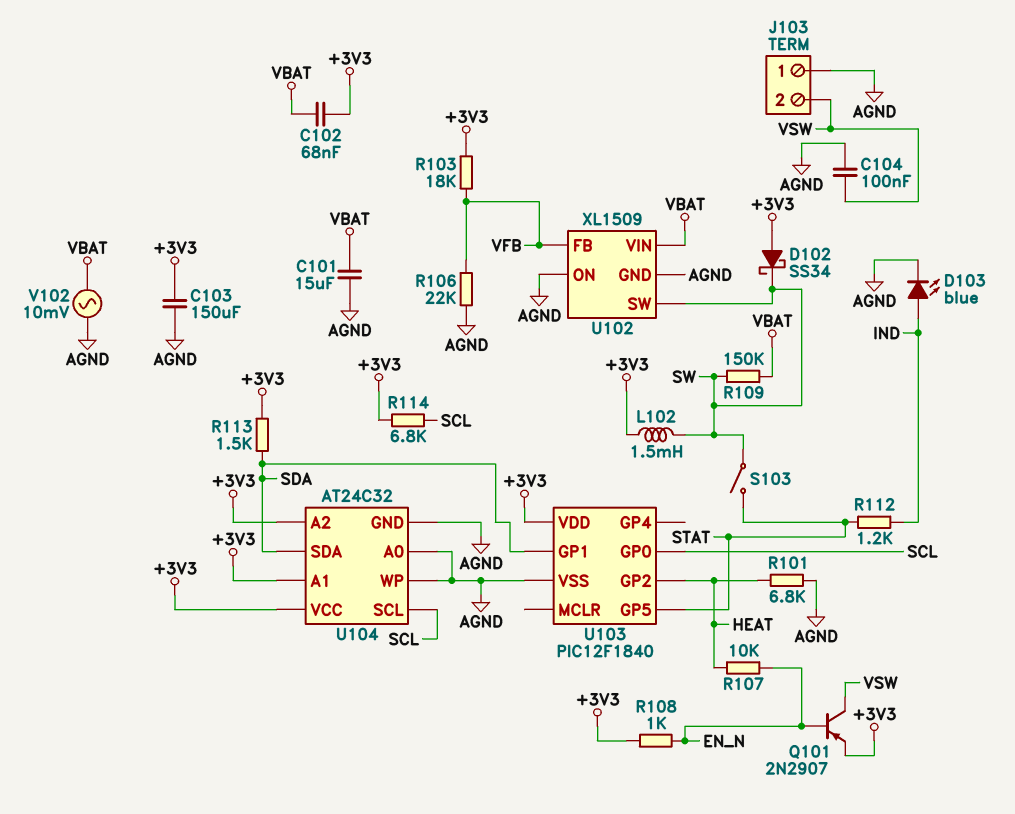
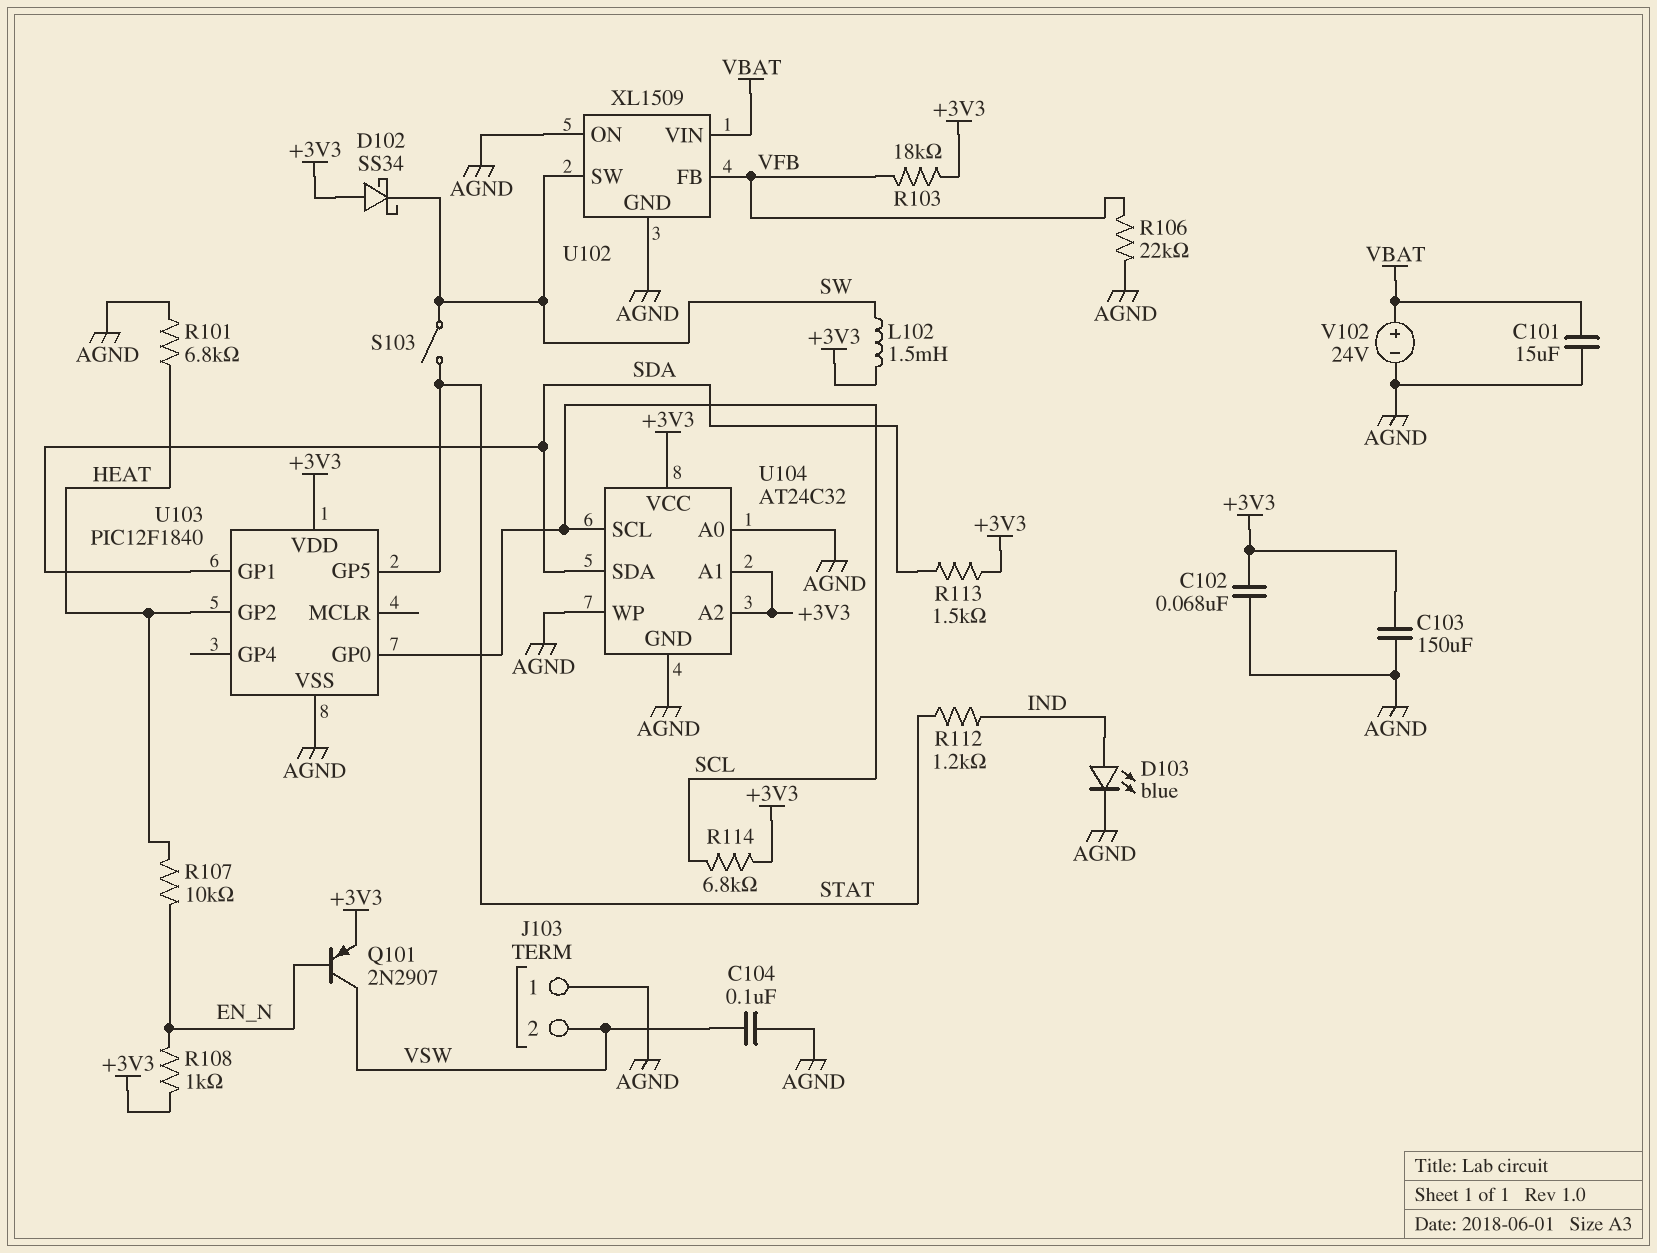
C102: 68nF (+3V3, VBAT) -> 68nF (+3V3, AGND)
R109: 150k (SW, VBAT) -> none
V102: AC 10mV (AGND, VBAT) -> 24V (plus VBAT, minus AGND)

